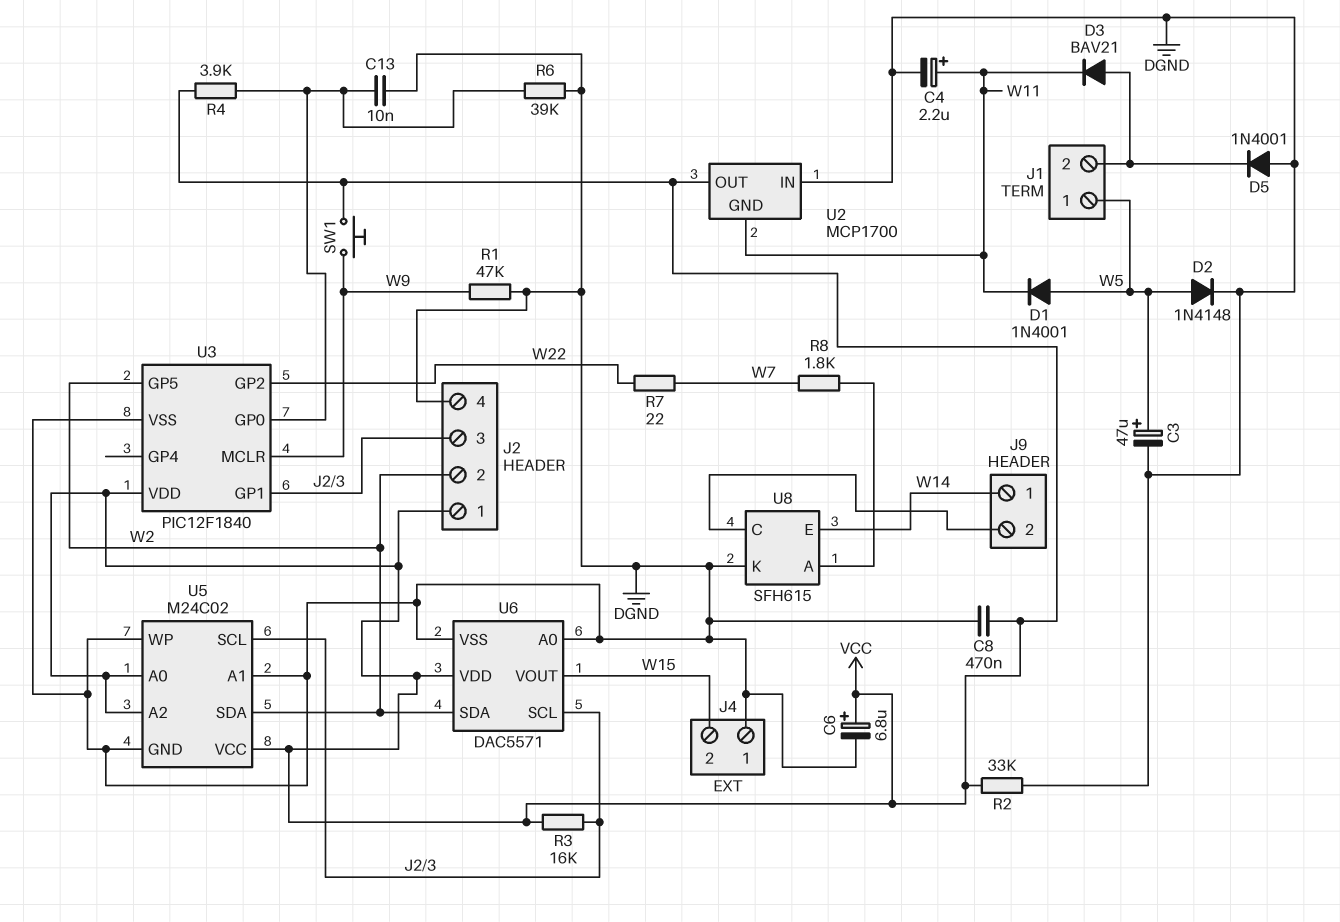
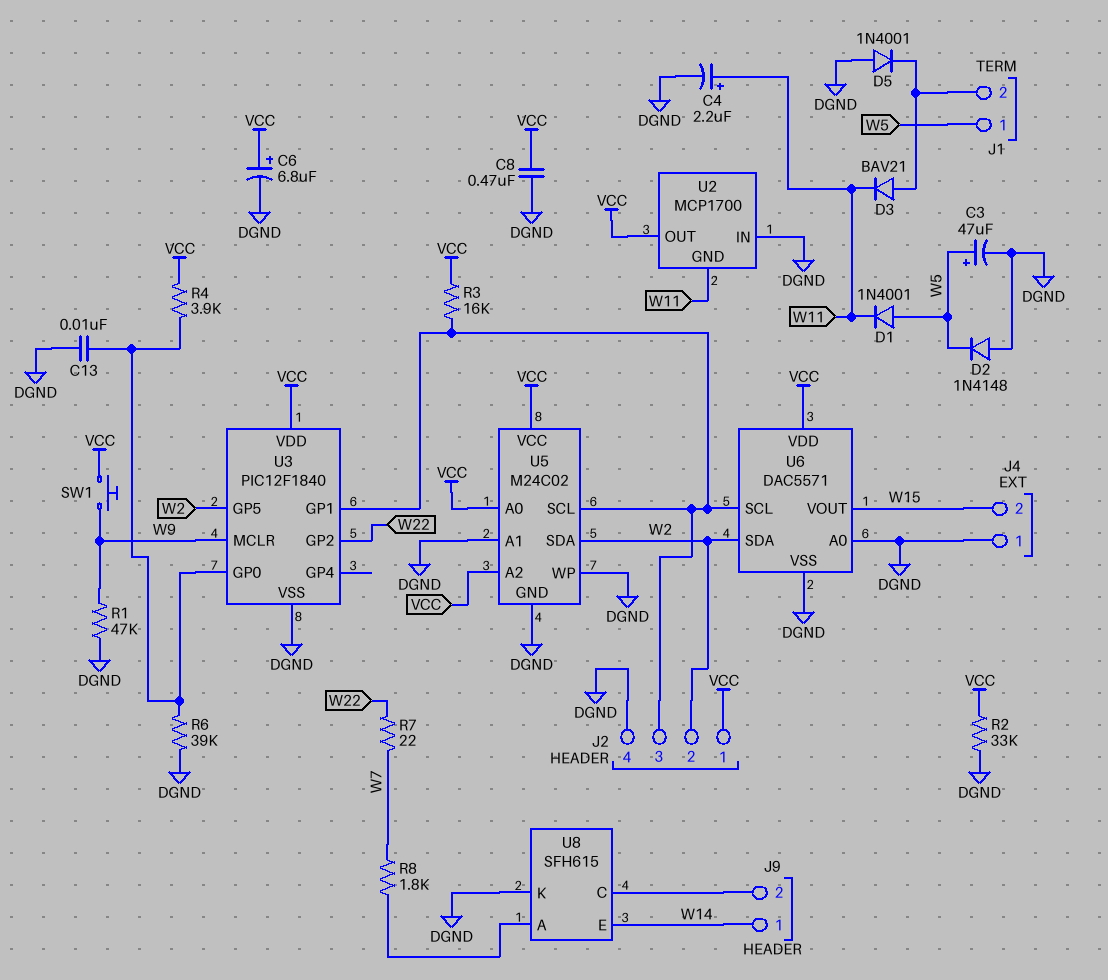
D2: diode 1N4148 (A W5, K DGND) -> diode 1N4148 (A DGND, K W5)

